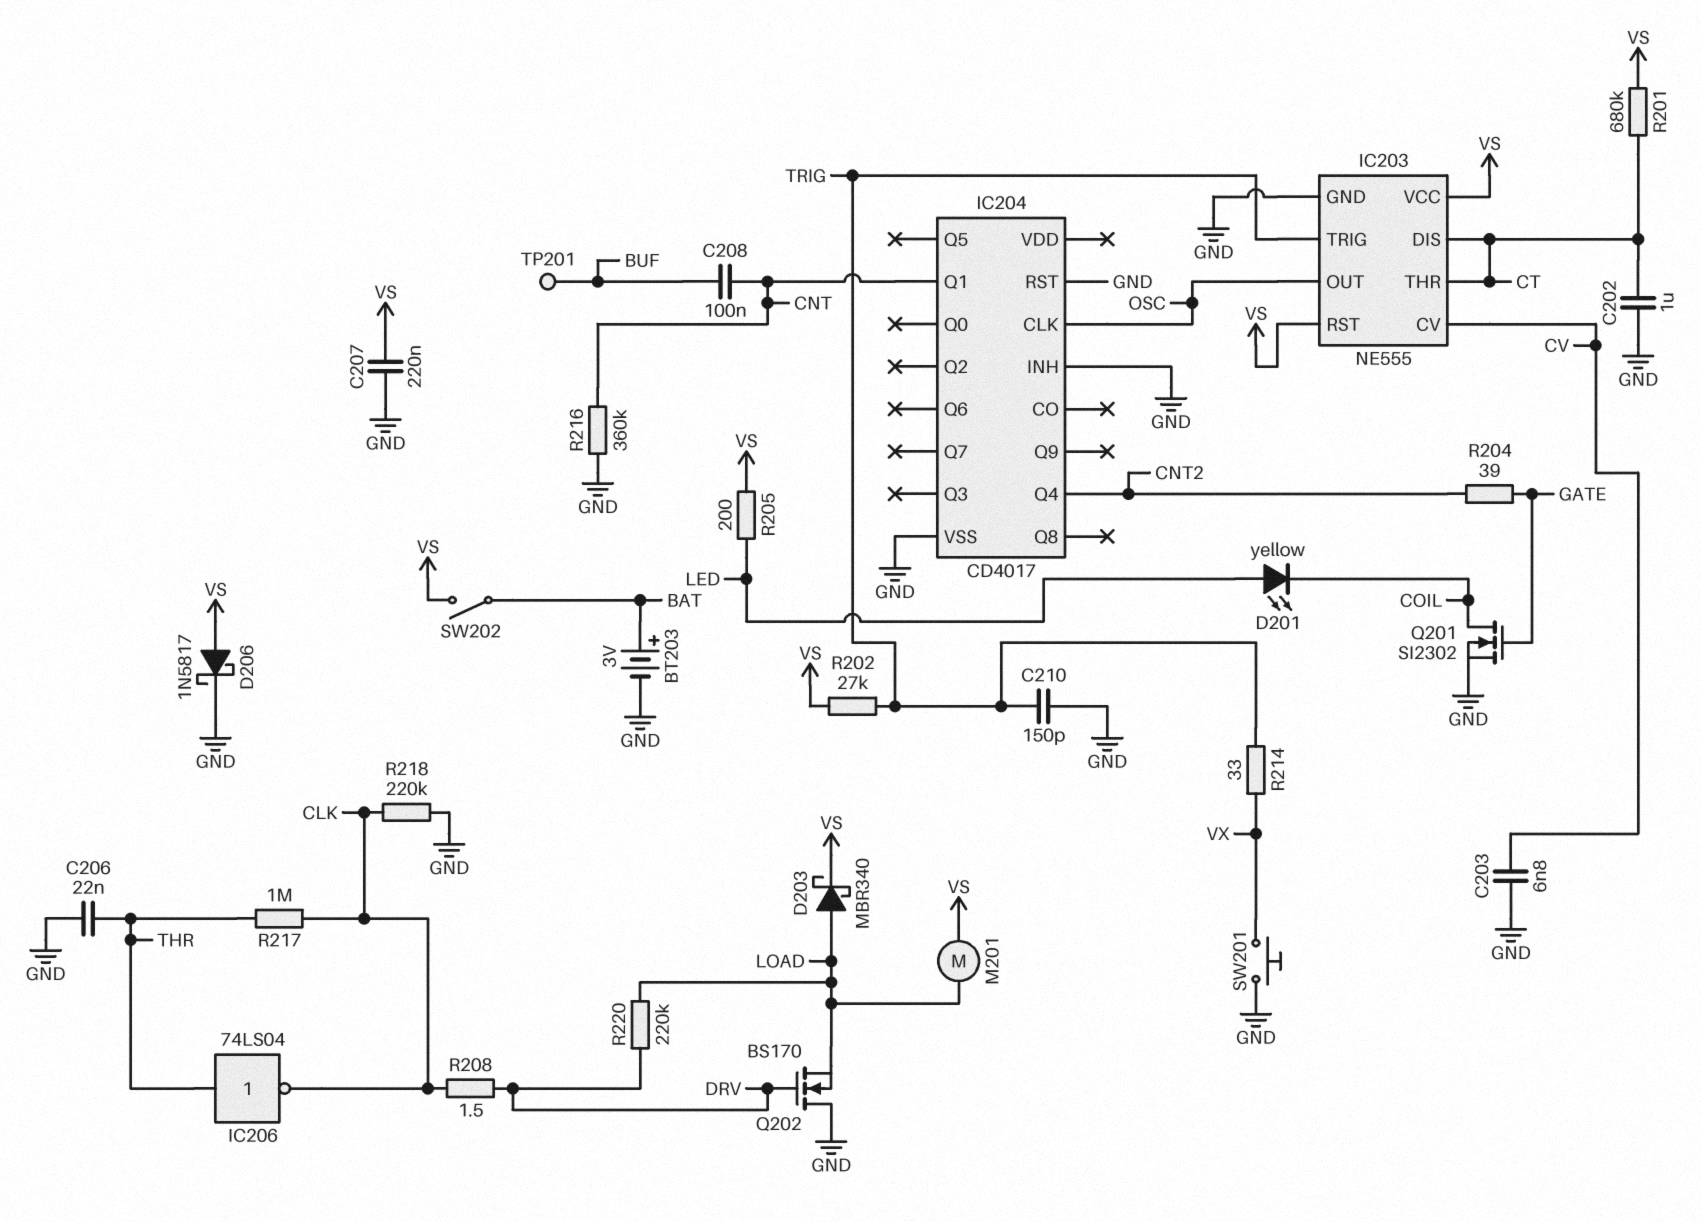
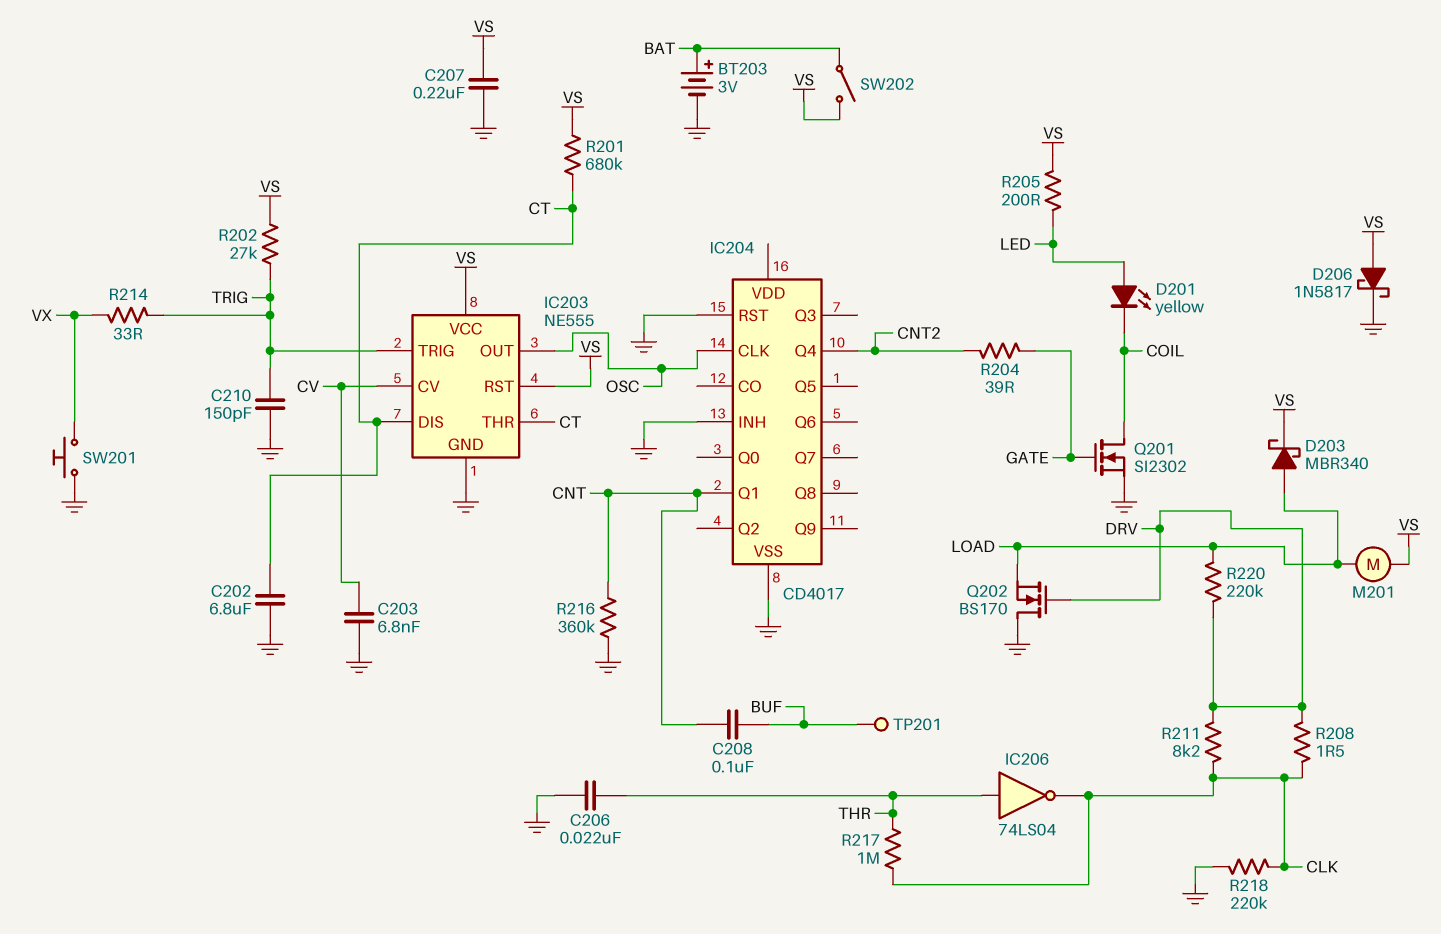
C202: 1uF (CT, GND) -> 6.8uF (CT, GND)
R211: none -> 8.2k (CLK, DRV)

